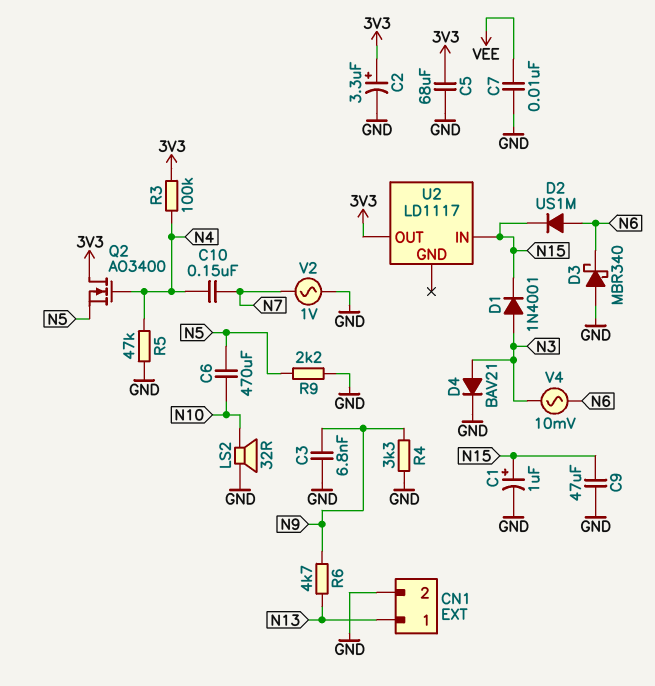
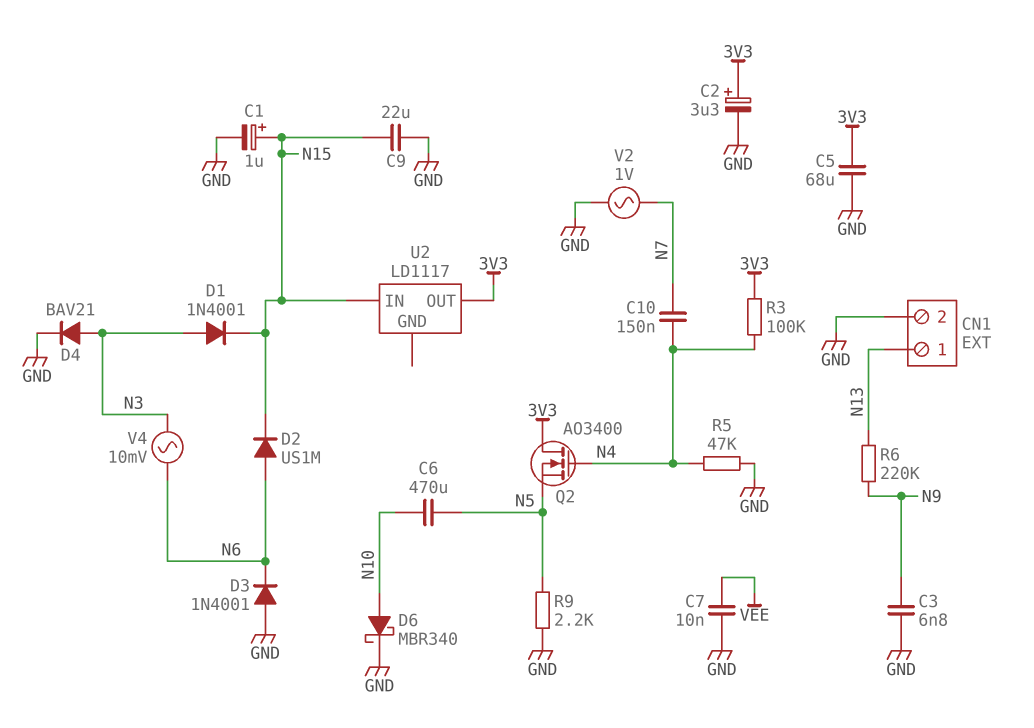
C9: 47uF (GND, N15) -> 22uF (GND, N15)
D3: schottky MBR340 (A GND, K N6) -> diode 1N4001 (A GND, K N6)
D6: none -> schottky MBR340 (A N10, K GND)
LS2: speaker 32R (GND, N10) -> none
R4: 3.3k (GND, N9) -> none
R6: 4.7k (N9, N13) -> 220k (N9, N13)

